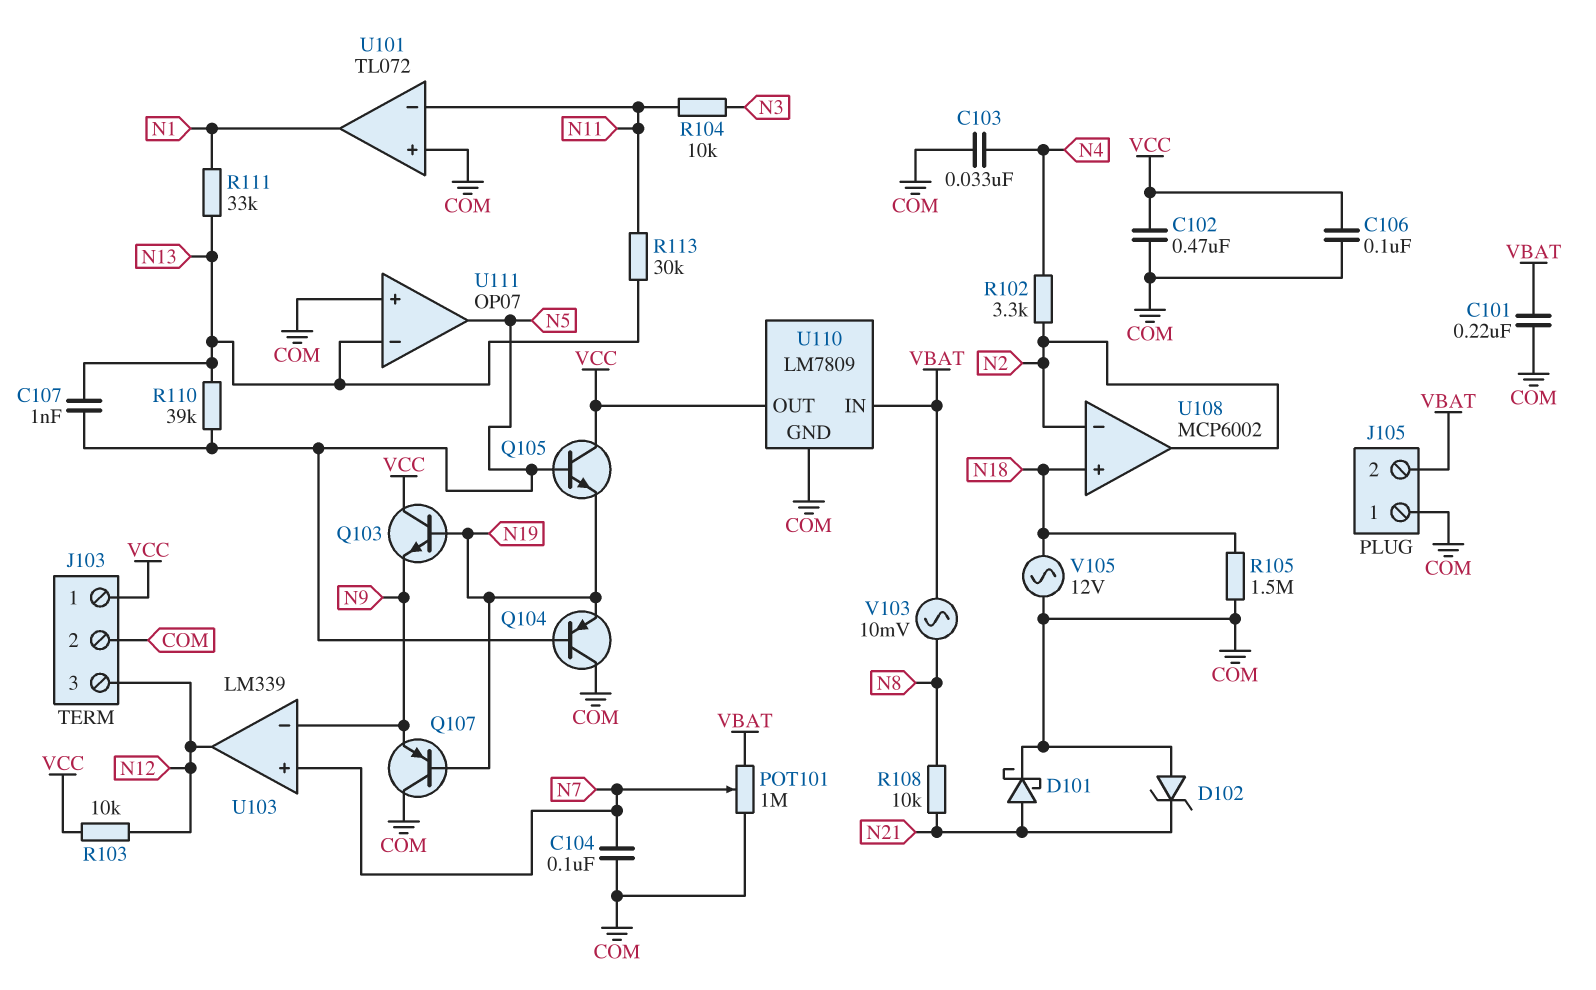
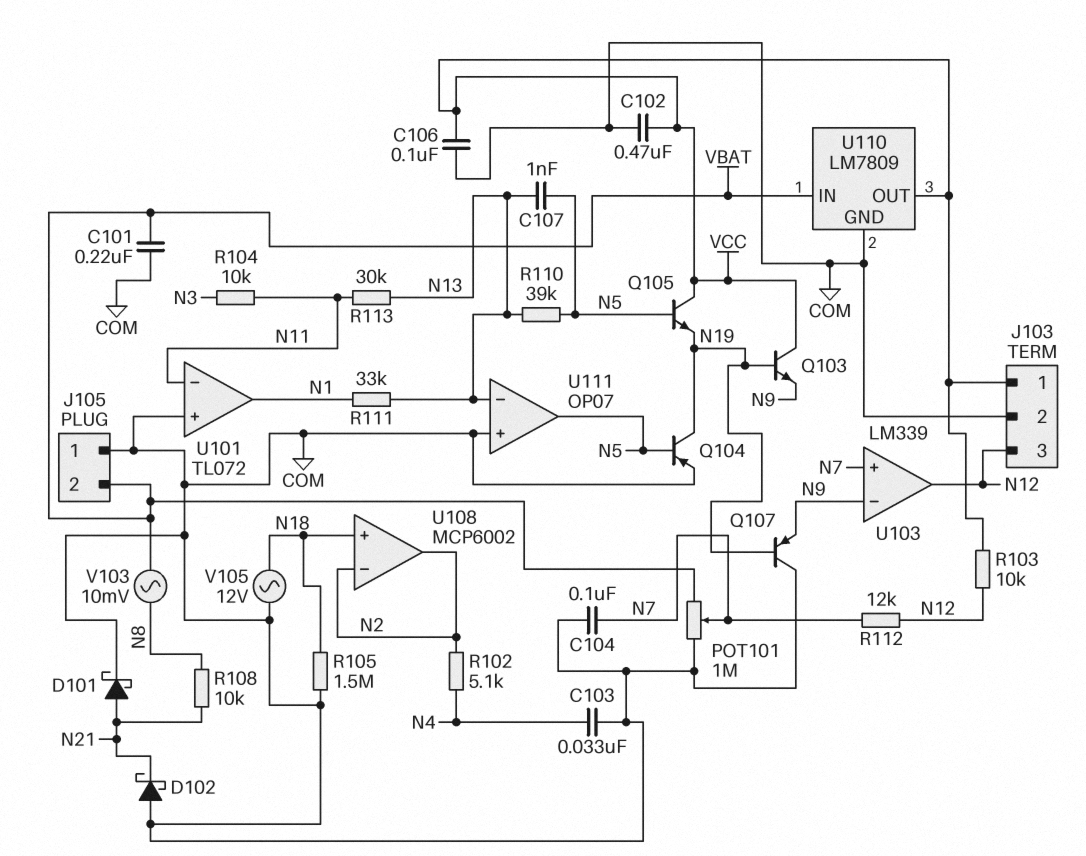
D102: zener (A COM, K N21) -> schottky (A COM, K N21)
Q104: PNP (B N5, C COM, E N19) -> PNP (B N5, C N19, E COM)
R102: 3.3k (N2, N4) -> 5.1k (N2, N4)
R112: none -> 12k (N7, N12)

